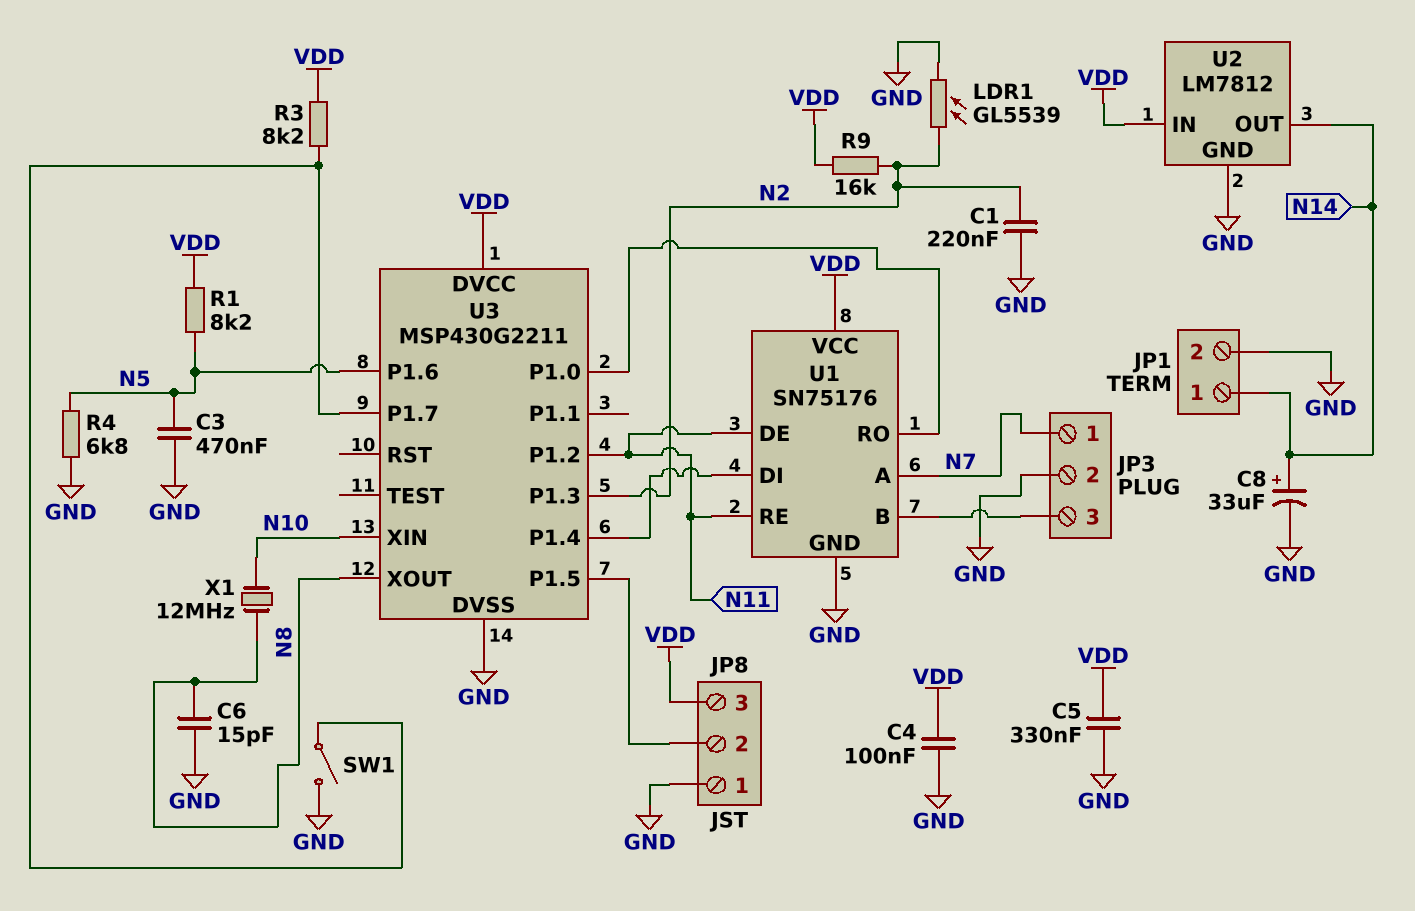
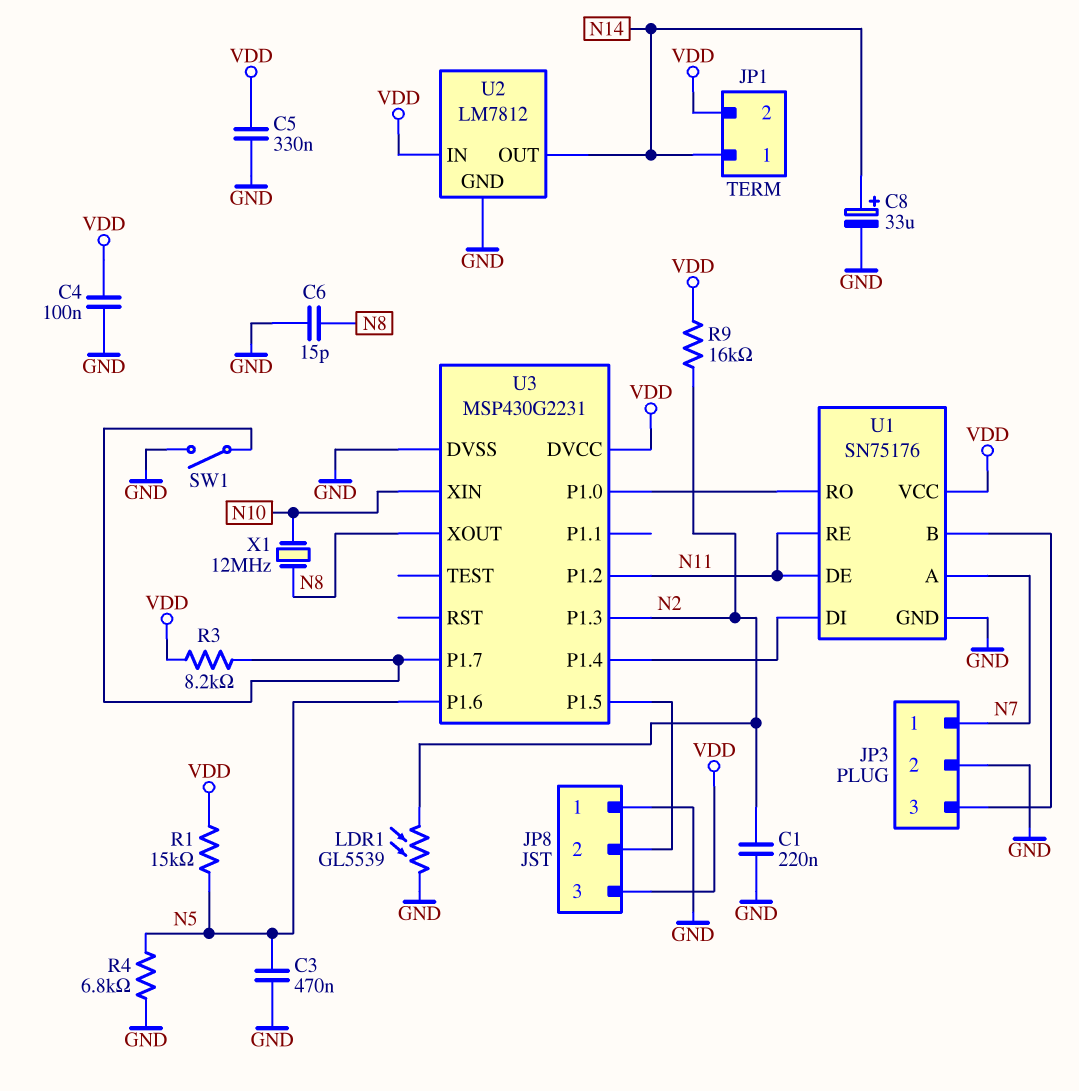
JP1 pin 2: GND -> VDD
R1: 8.2k (N5, VDD) -> 15k (N5, VDD)
U3: MSP430G2211 -> MSP430G2231

